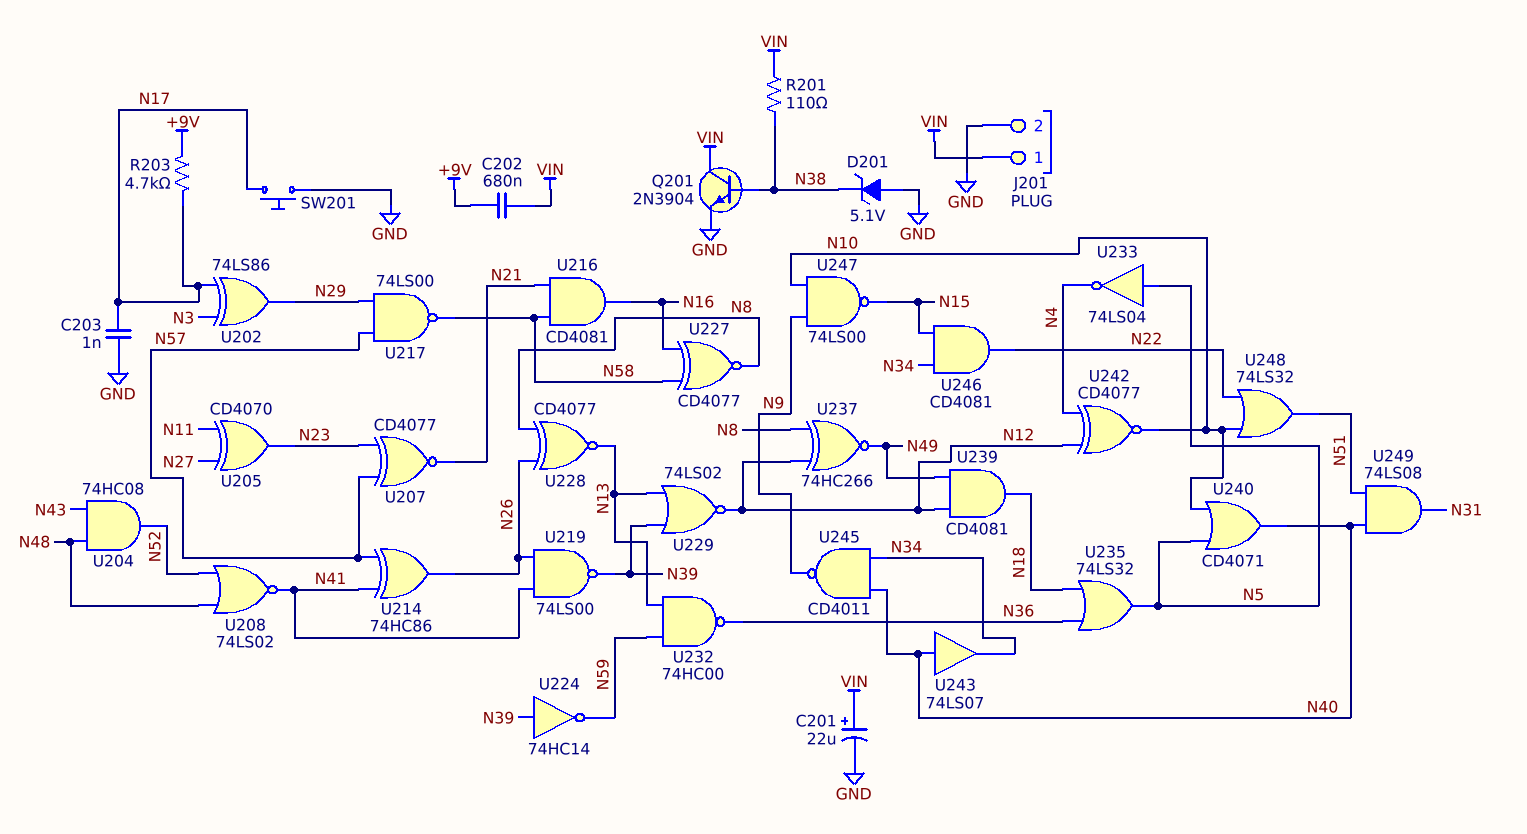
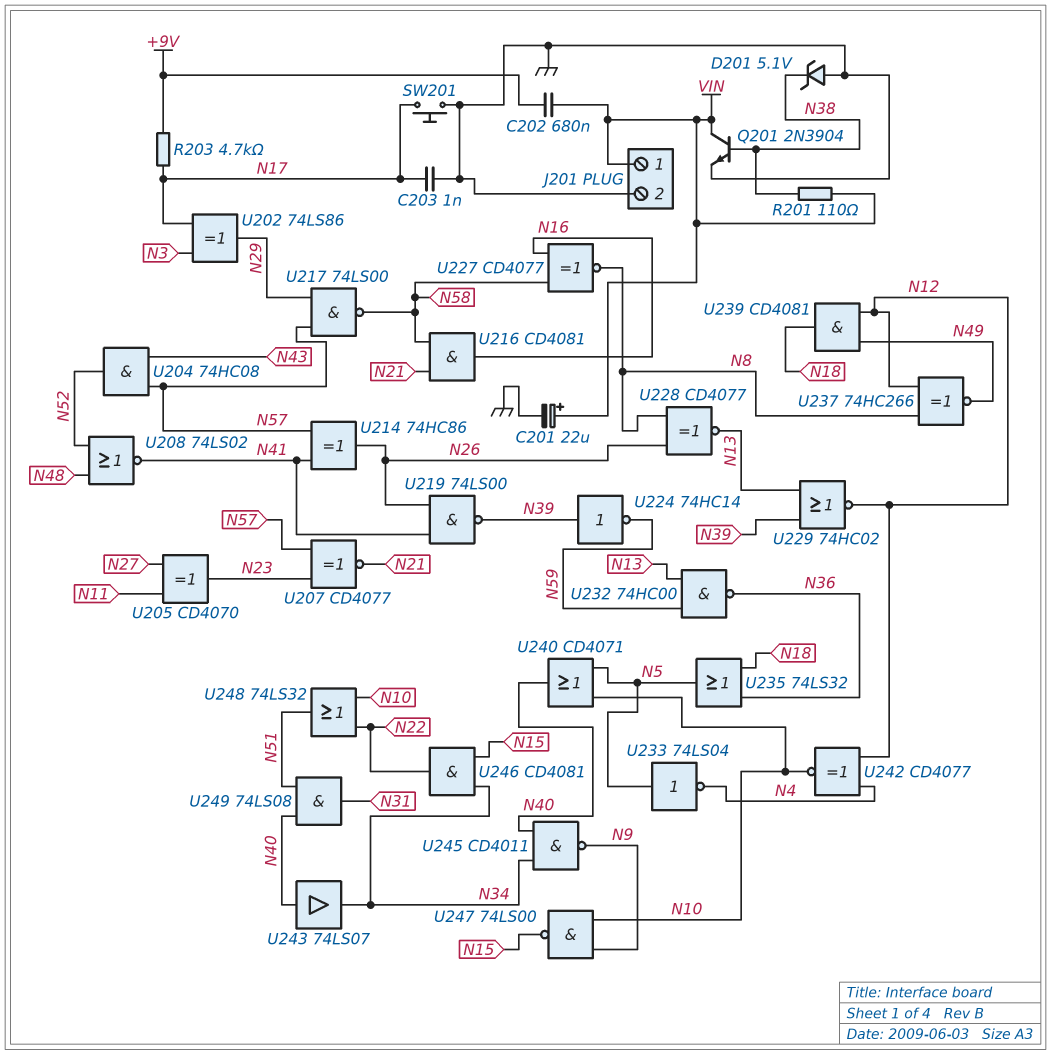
U204: AND 74HC08 (in N43, in N48, out N52) -> AND 74HC08 (in N43, in N57, out N52)
U229: NOR 74LS02 (in N13, in N39, out N12) -> NOR 74HC02 (in N13, in N39, out N12)

